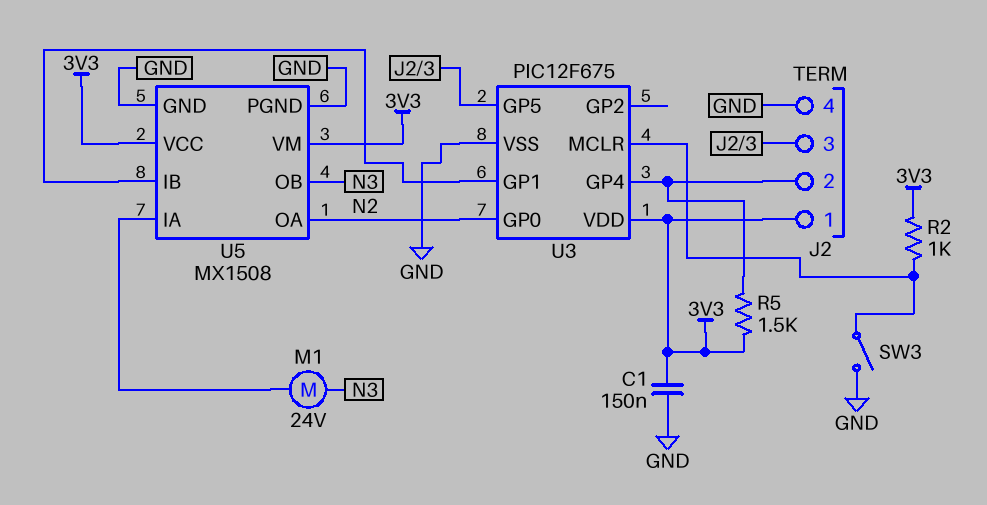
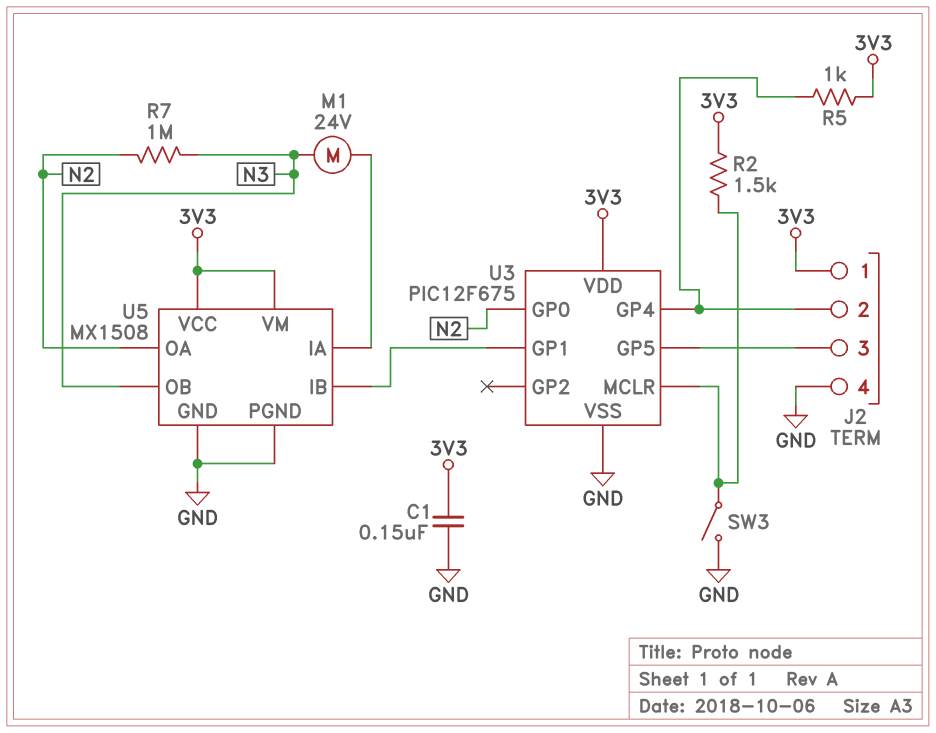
R2: 1k (3V3, U3/MCLR) -> 1.5k (3V3, U3/MCLR)
R5: 1.5k (3V3, J2/2) -> 1k (3V3, J2/2)
R7: none -> 1M (N2, N3)

